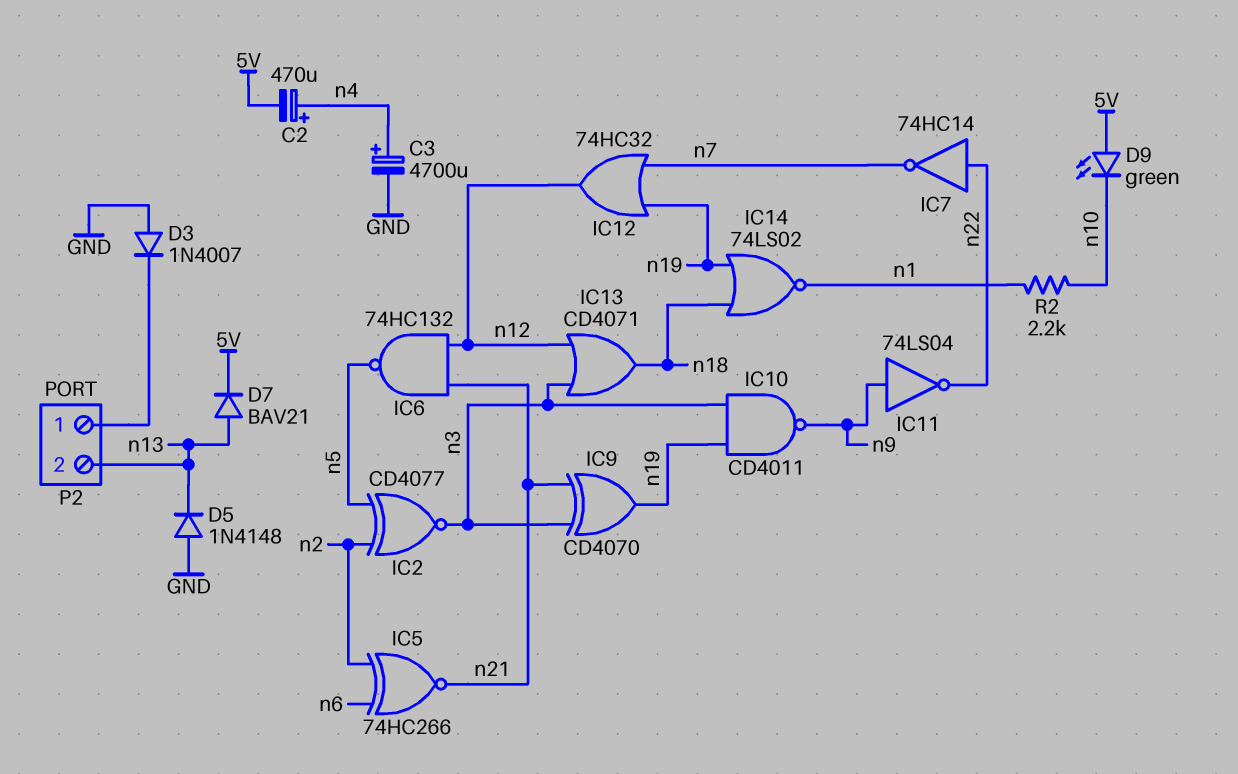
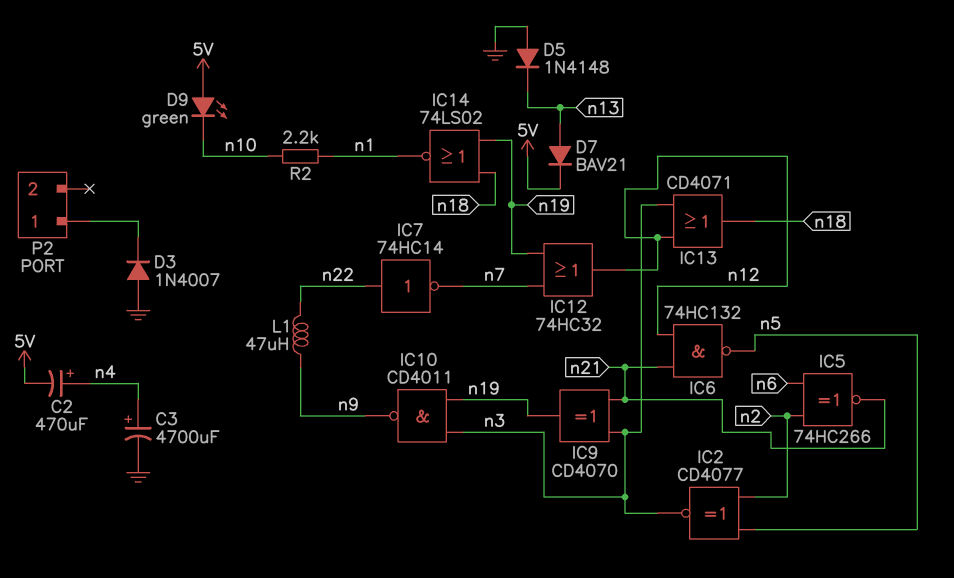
IC11: NOT 74LS04 (in n9, out n22) -> none
L1: none -> 47uH (n9, n22)
P2 pin 2: n13 -> none

